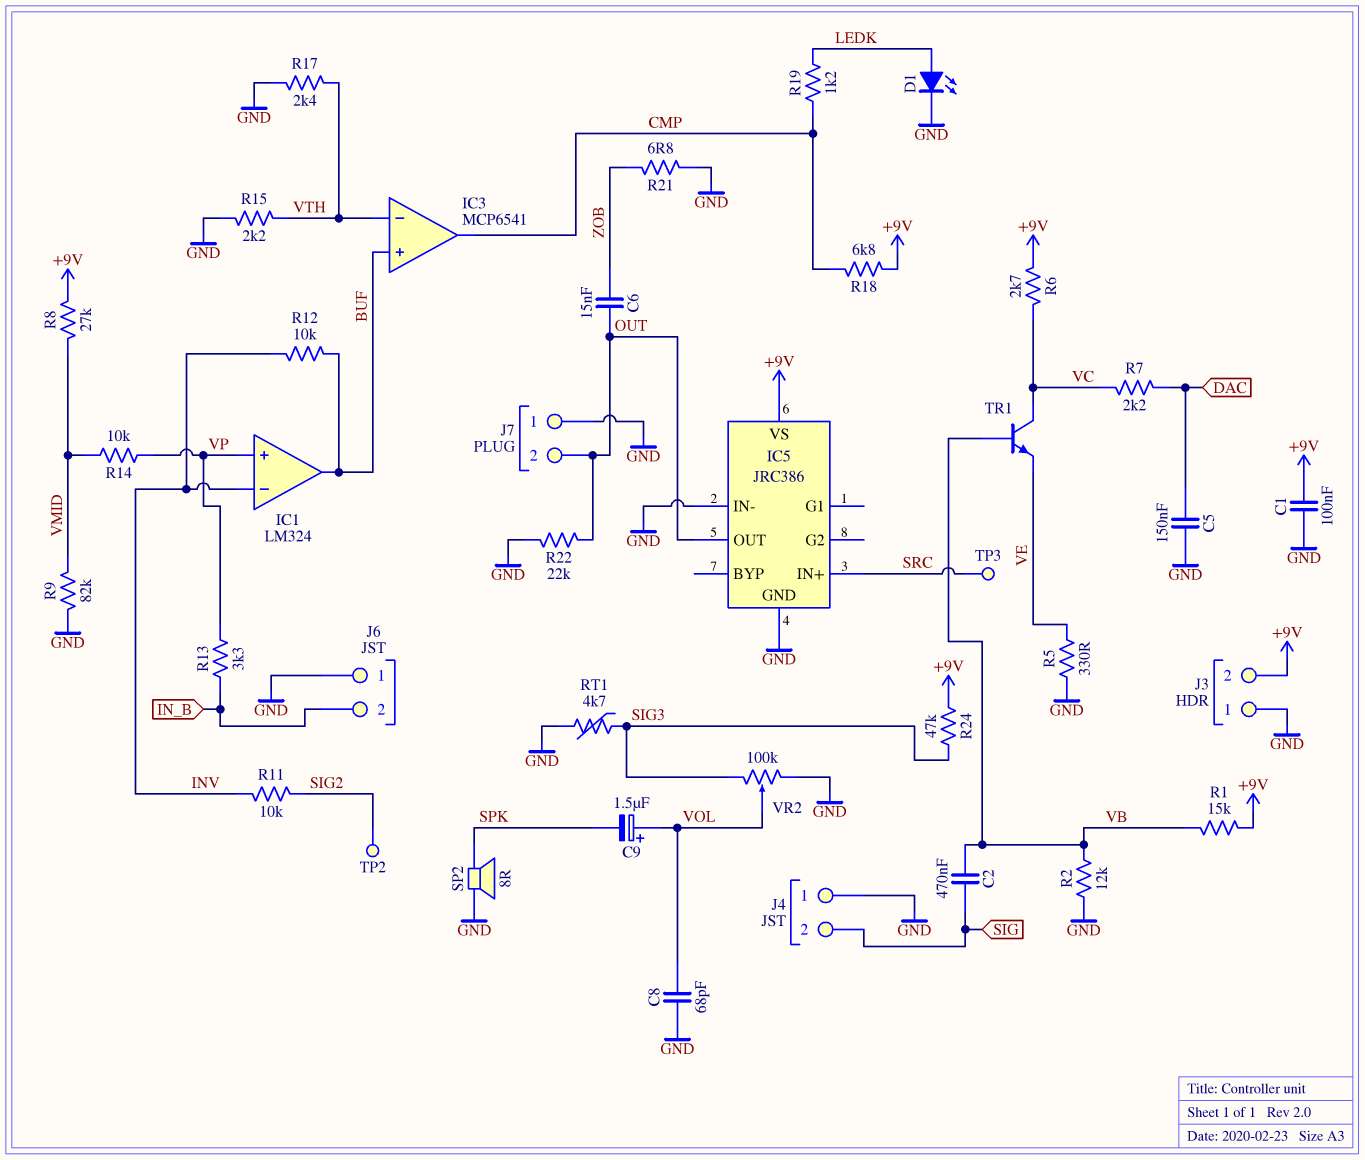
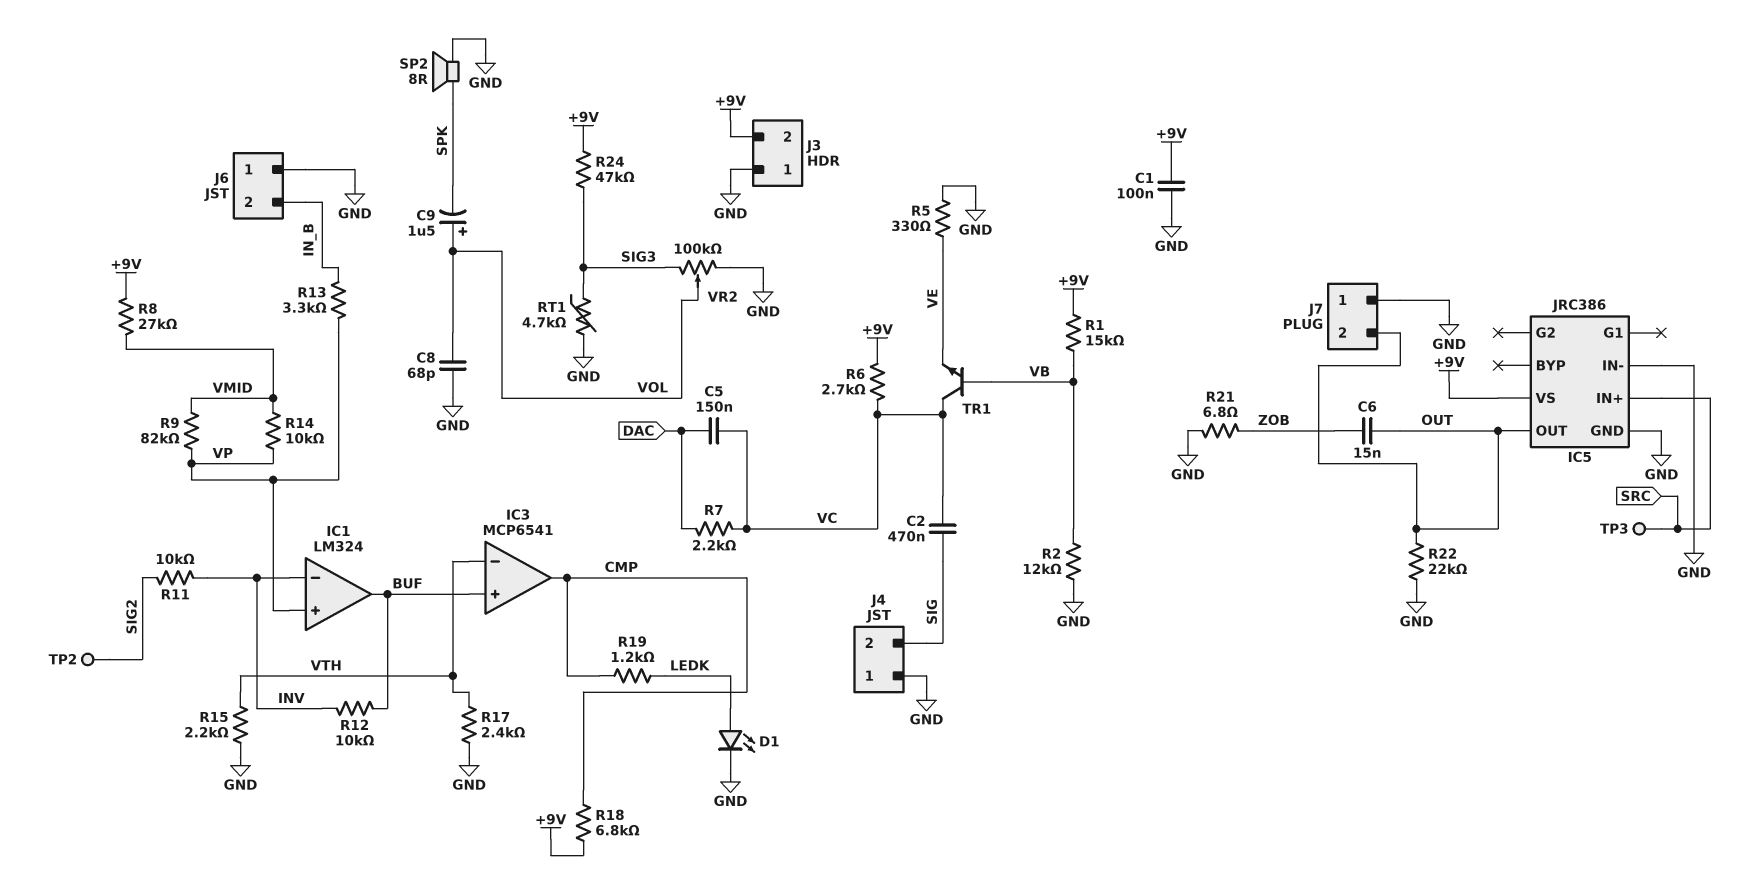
C2: 470nF (SIG, VB) -> 470nF (SIG, VC)
C5: 150nF (DAC, GND) -> 150nF (DAC, VC)
R9: 82k (GND, VMID) -> 82k (VMID, VP)

